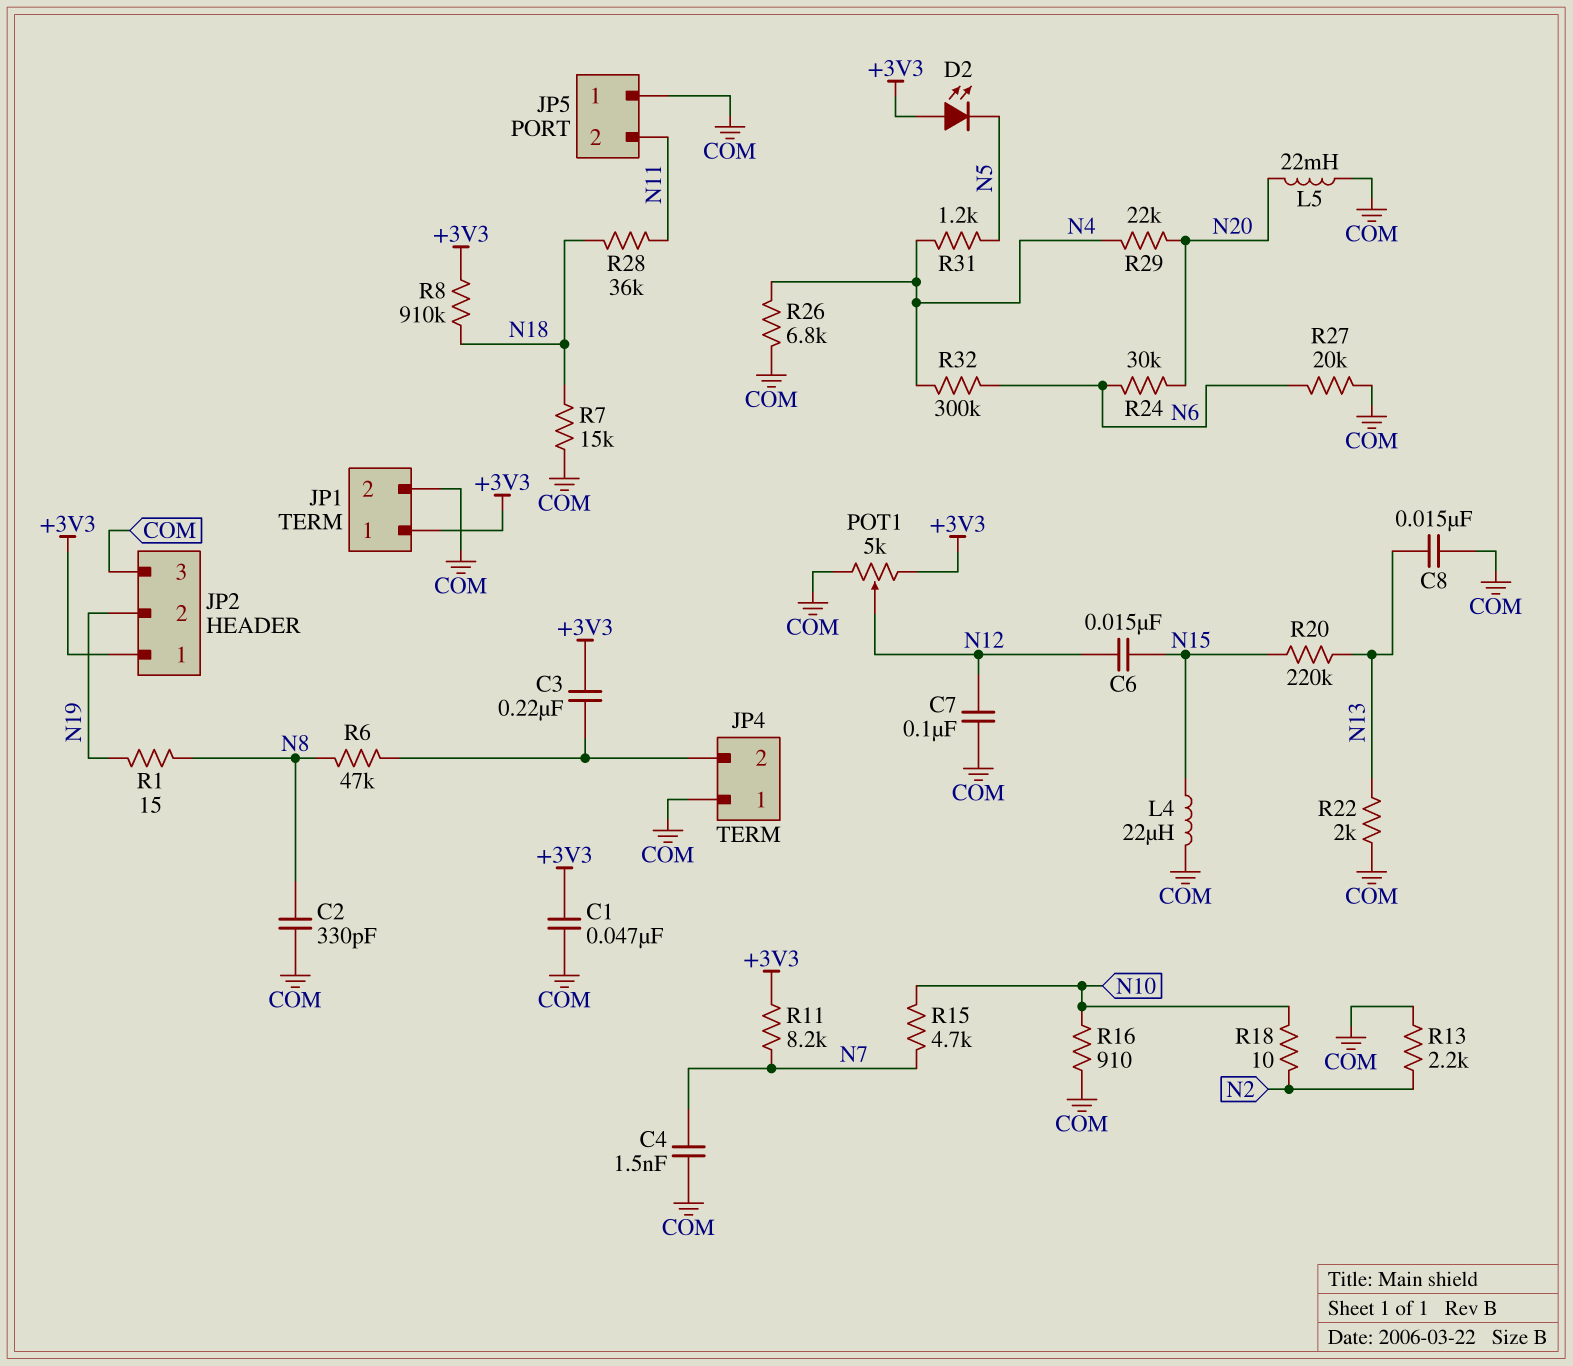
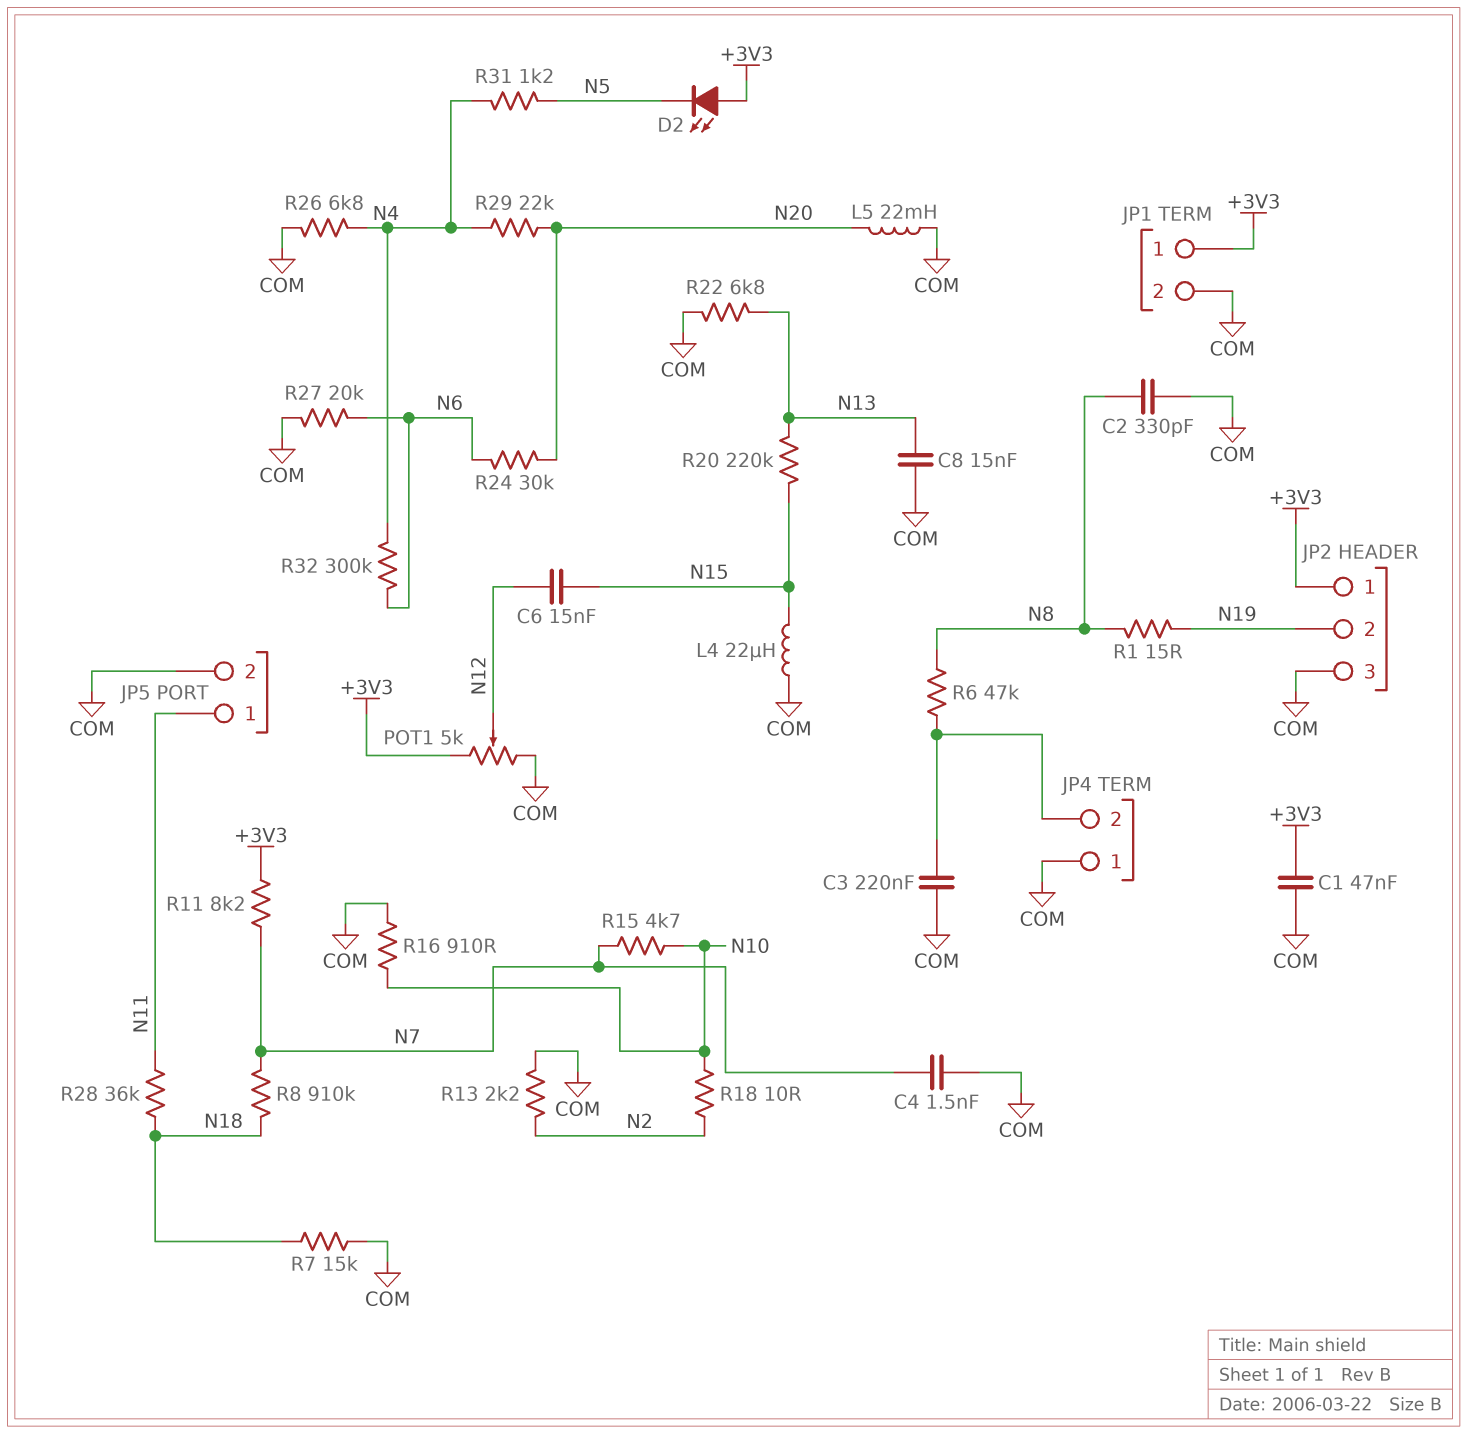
C3: 220nF (+3V3, JP4/2) -> 220nF (COM, JP4/2)
C7: 100nF (COM, N12) -> none
JP5 pin 1: COM -> N11
JP5 pin 2: N11 -> COM
R8: 910k (+3V3, N18) -> 910k (N7, N18)
R22: 2k (COM, N13) -> 6.8k (COM, N13)

